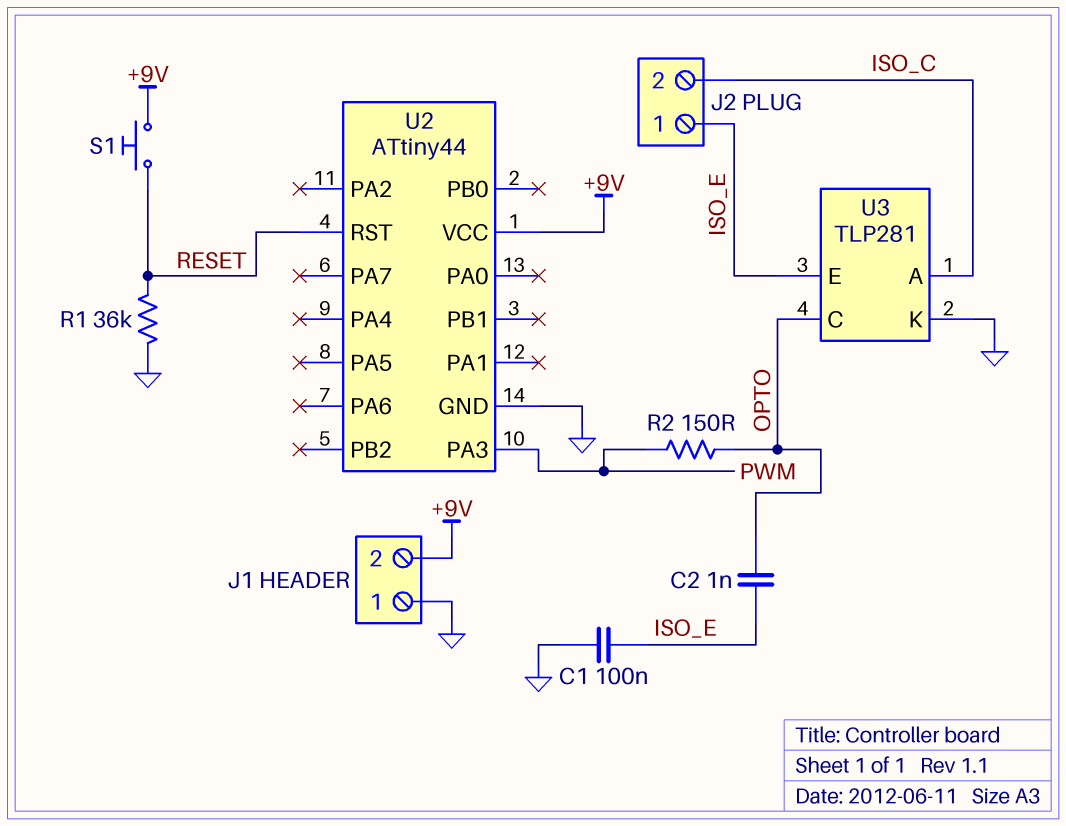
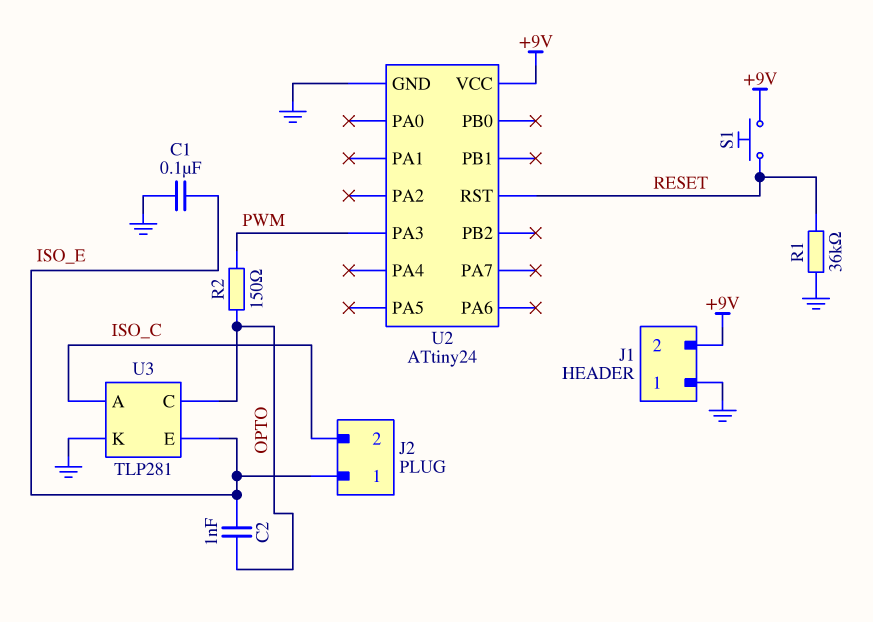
U2: ATtiny44 -> ATtiny24

